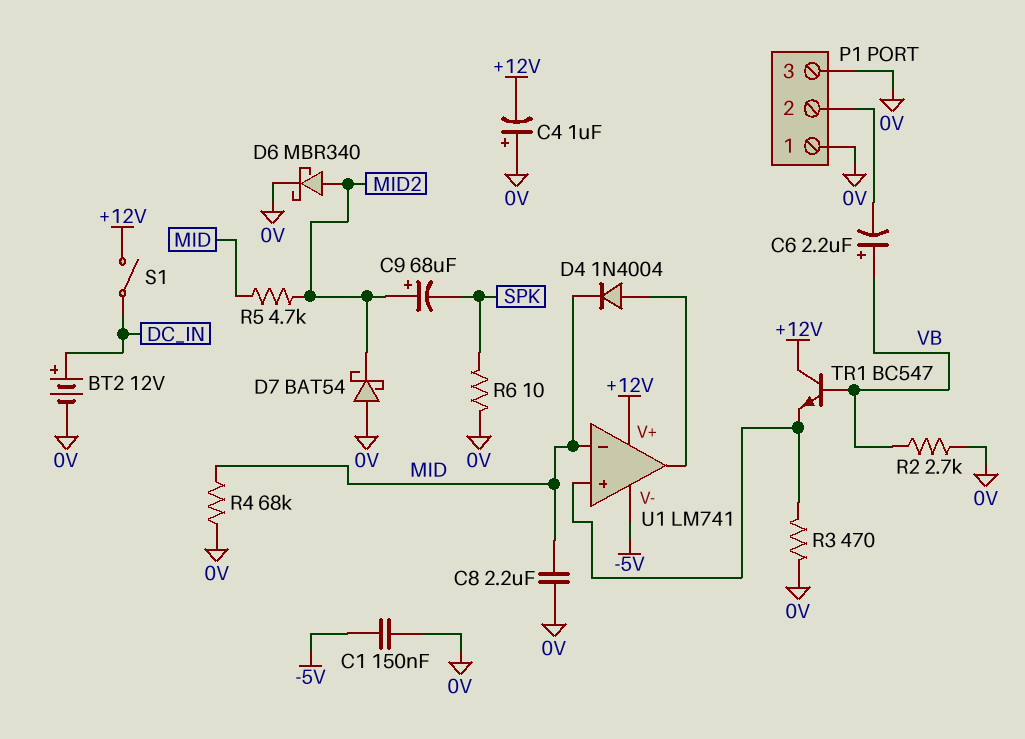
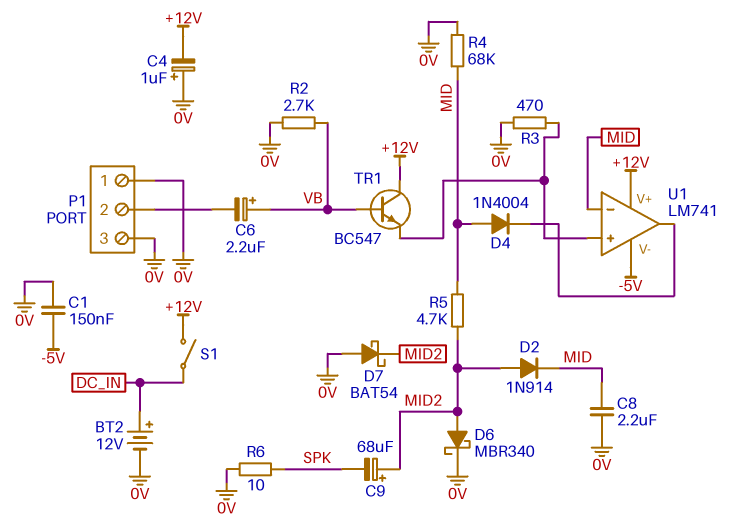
D2: none -> diode 1N914 (A MID2, K MID)
D4: diode 1N4004 (A U1/out, K MID) -> diode 1N4004 (A MID, K U1/out)

